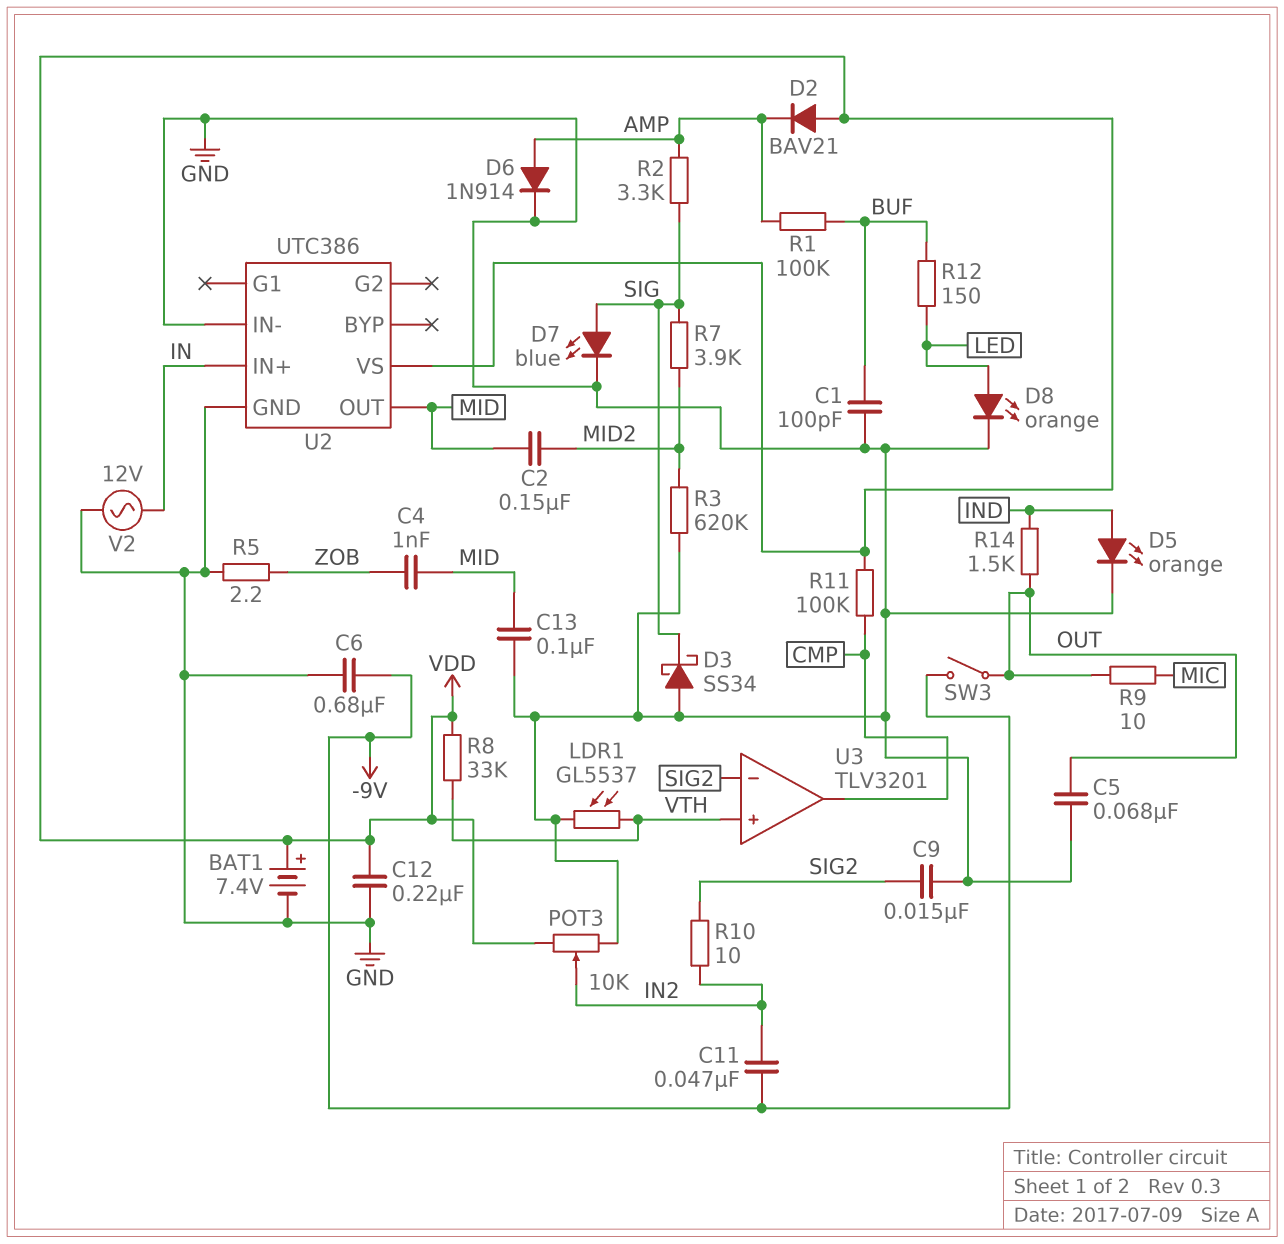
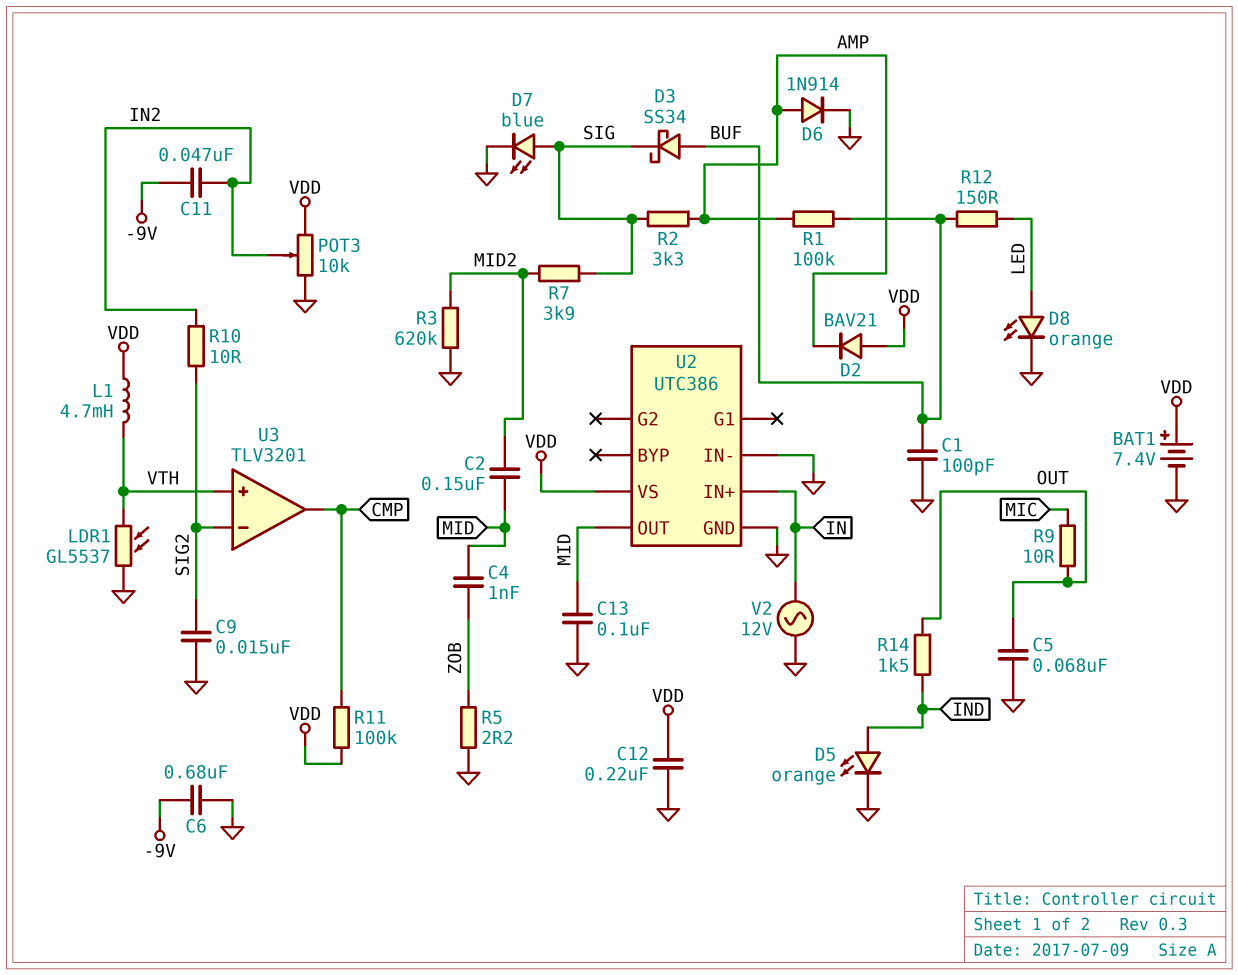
D3: schottky SS34 (A GND, K SIG) -> schottky SS34 (A BUF, K SIG)
L1: none -> 4.7mH (VDD, VTH)
R8: 33k (VDD, VTH) -> none
SW3: switch (-9V, OUT) -> none

